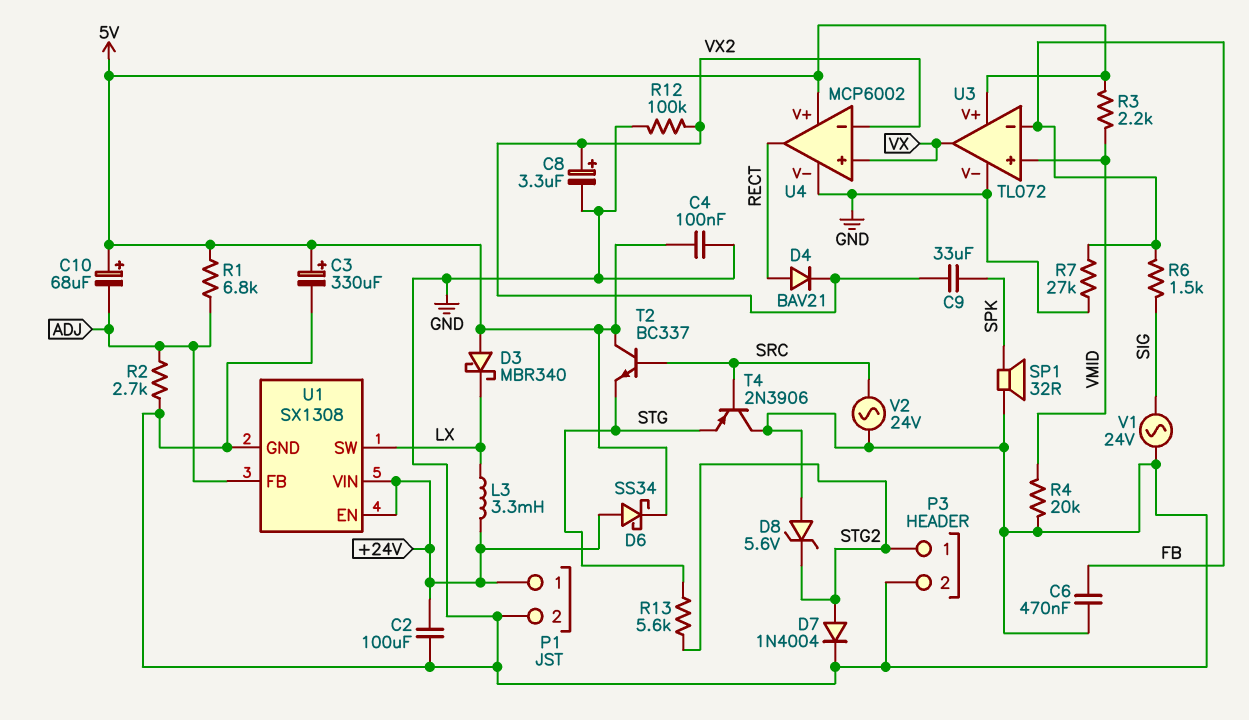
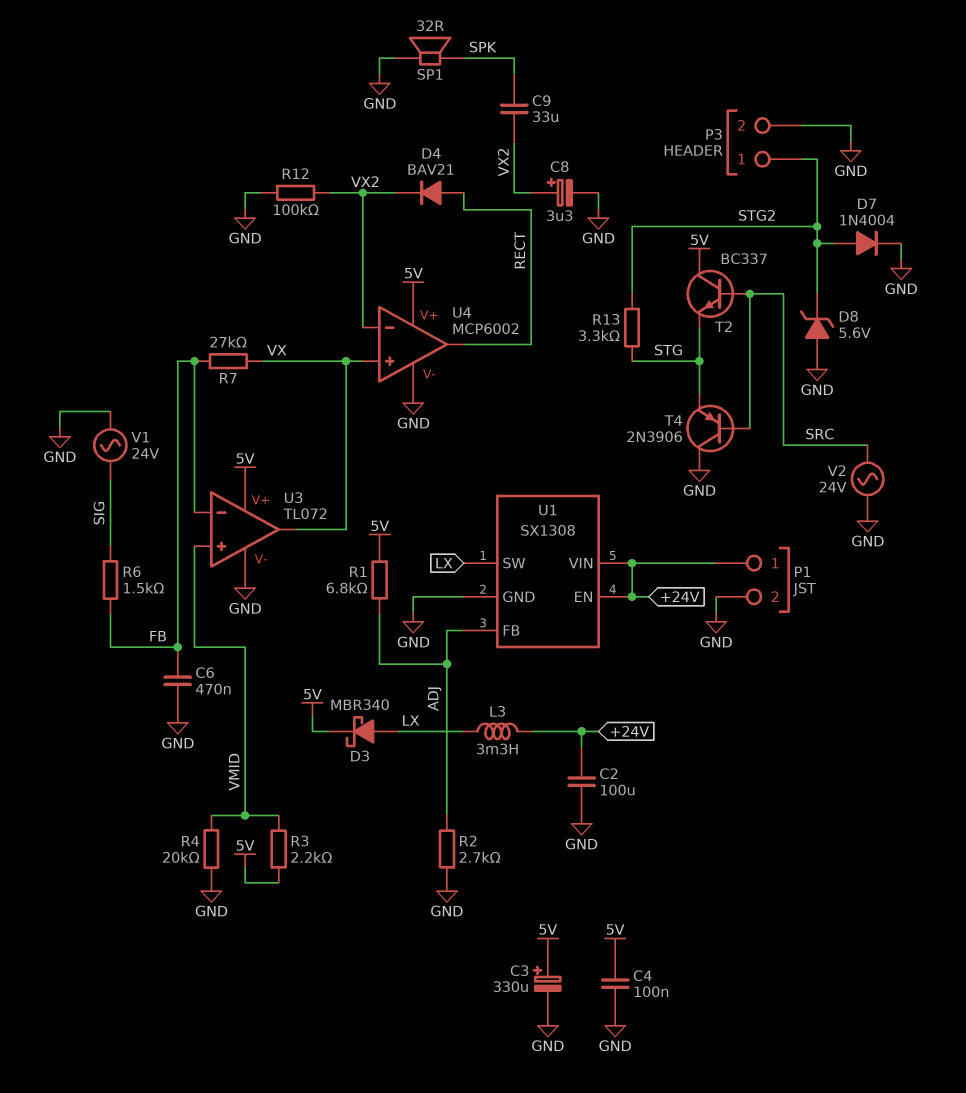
C10: 68uF (plus 5V, minus ADJ) -> none
D3: schottky MBR340 (A 5V, K LX) -> schottky MBR340 (A LX, K 5V)
D6: schottky SS34 (A +24V, K 5V) -> none
R7: 27k (FB, GND) -> 27k (FB, VX)
R13: 5.6k (STG, STG2) -> 3.3k (STG, STG2)

